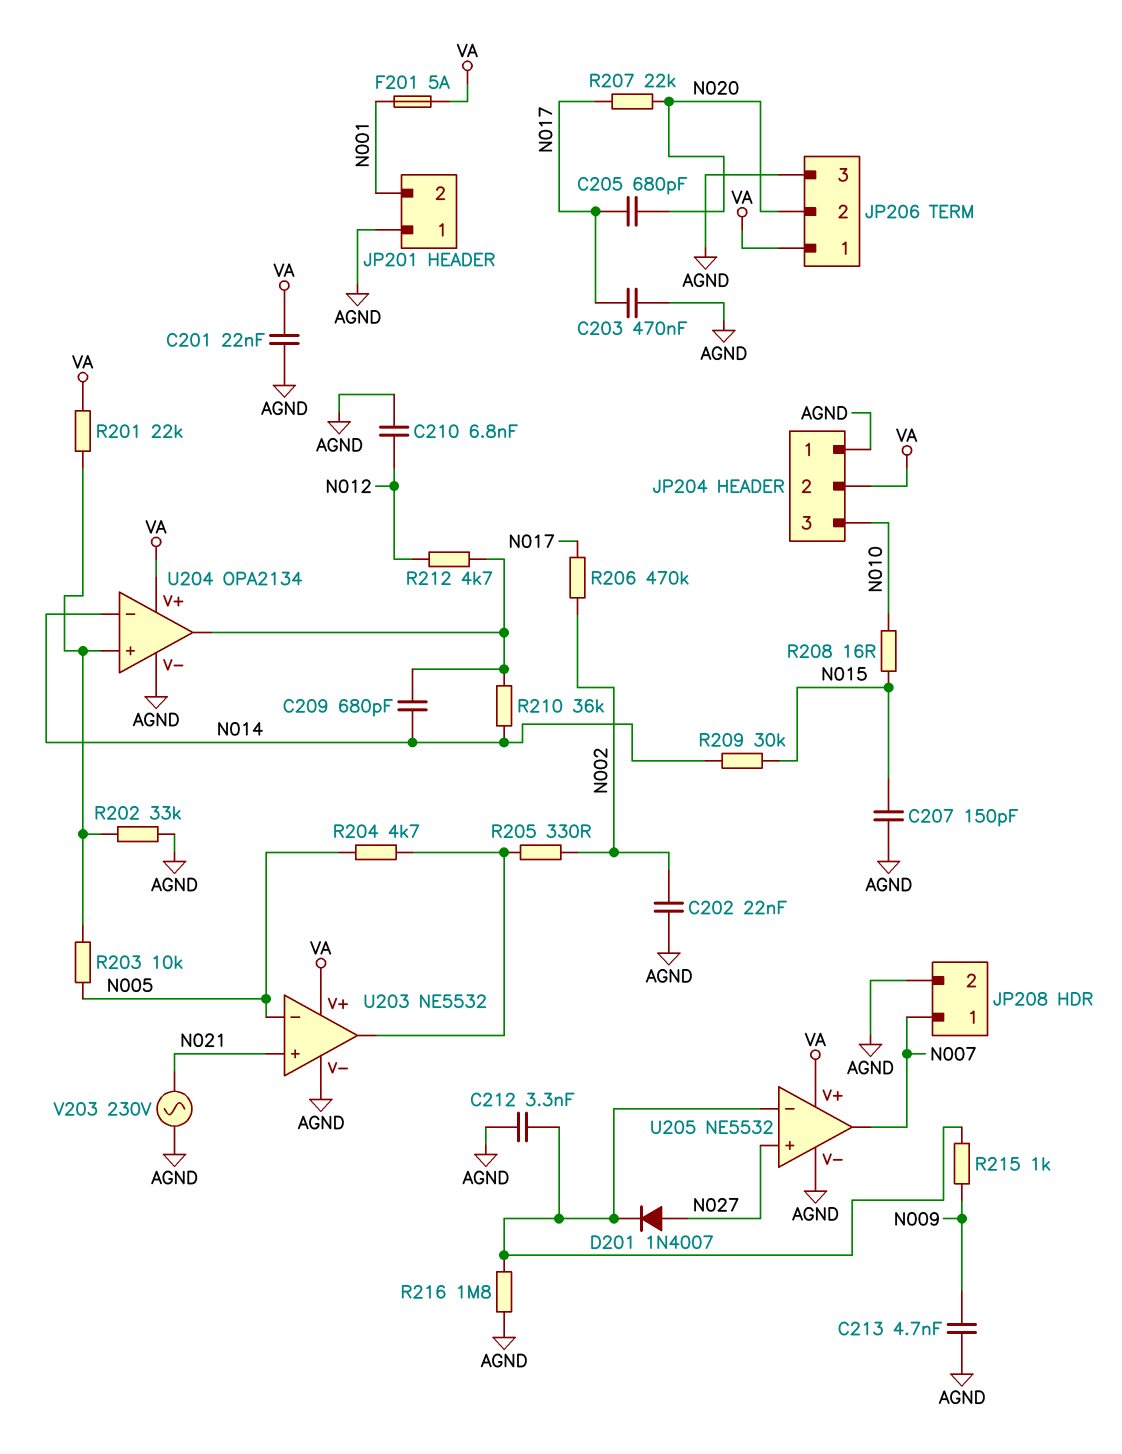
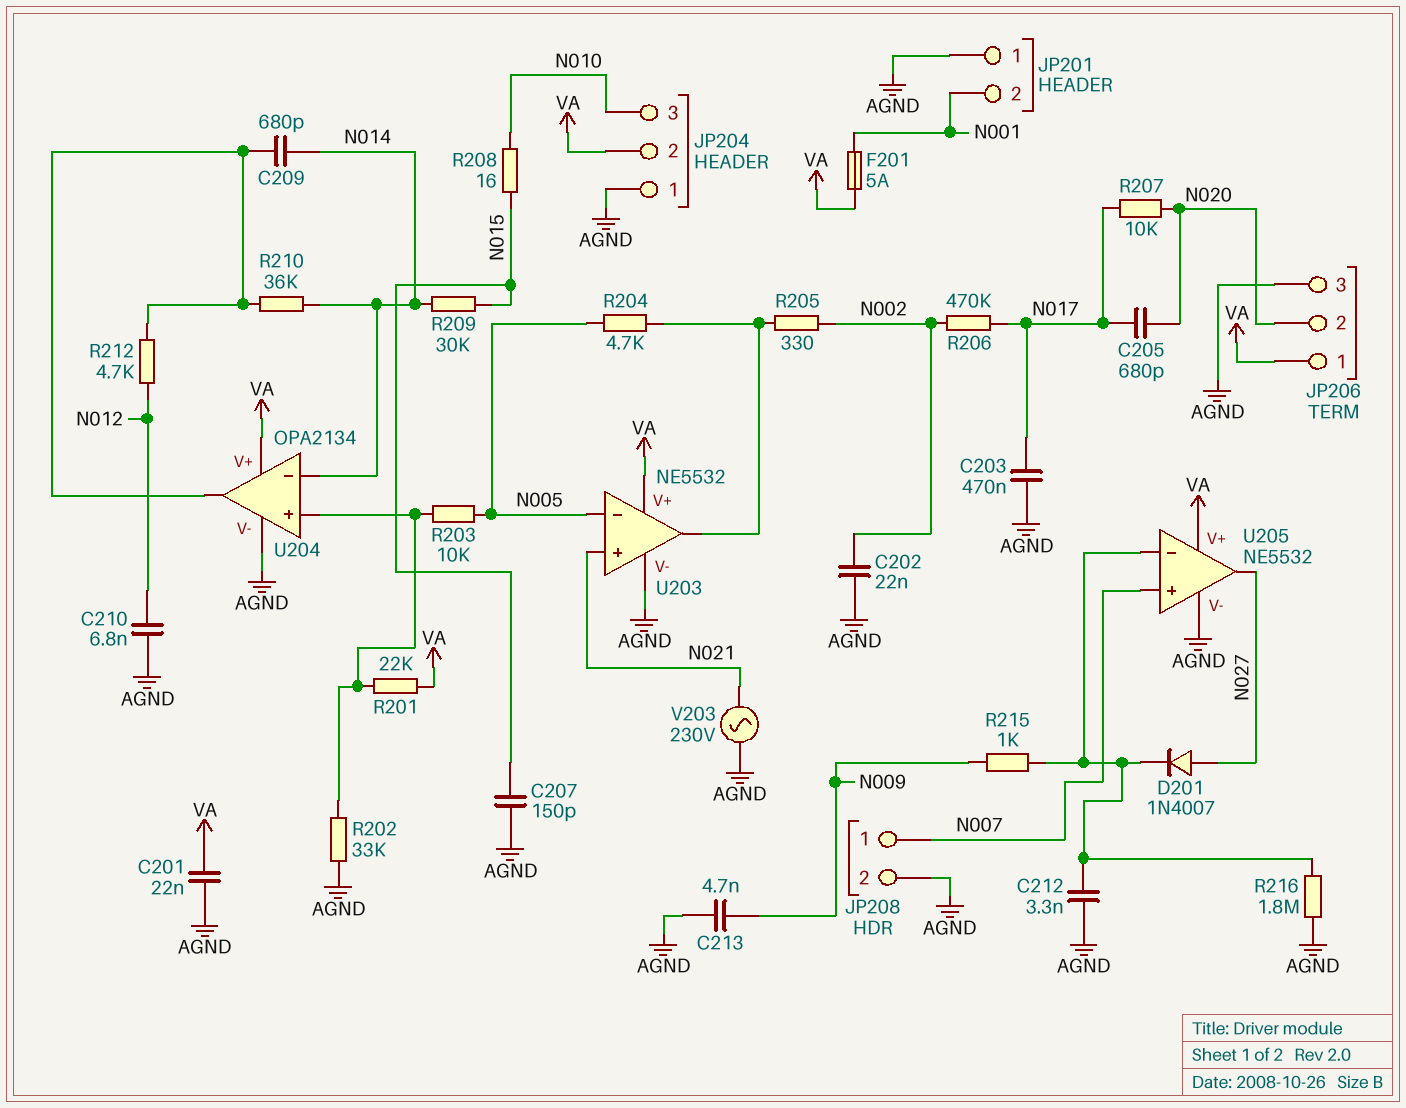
R207: 22k (N017, N020) -> 10k (N017, N020)
U205 pin in+: N027 -> N007
U205 pin out: N007 -> N027

